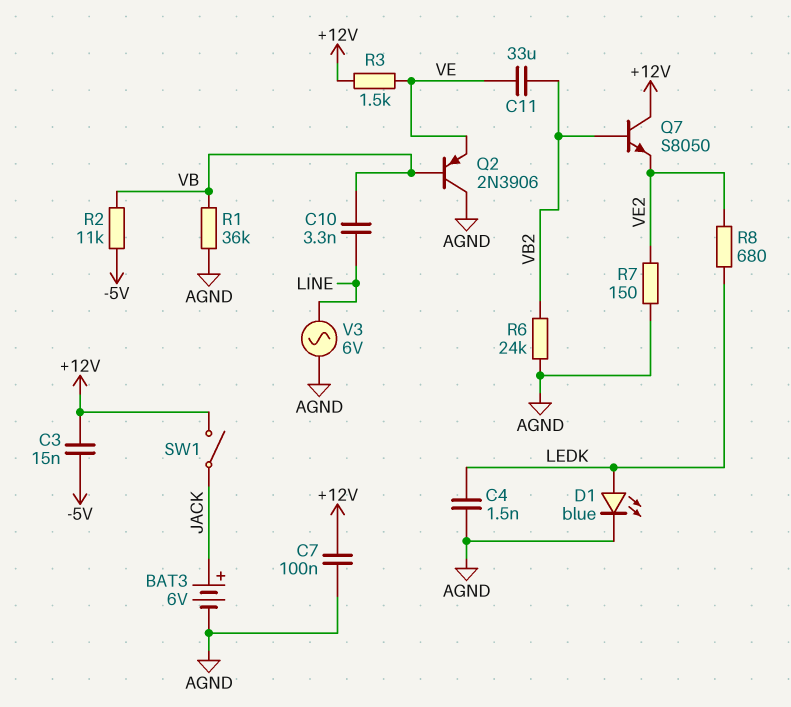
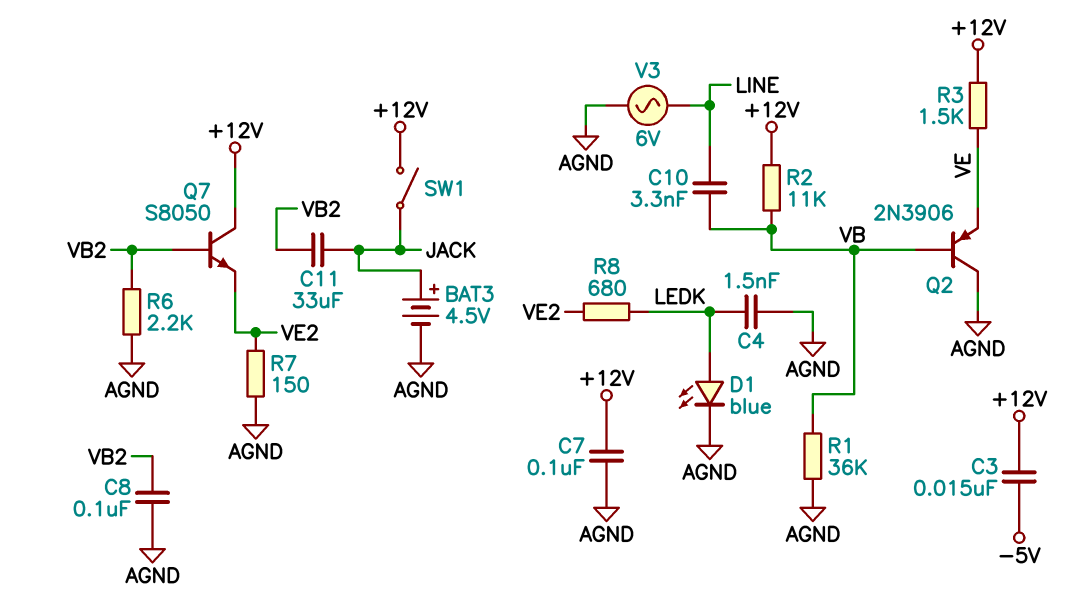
BAT3: 6V (plus JACK, minus AGND) -> 4.5V (plus JACK, minus AGND)
C8: none -> 100nF (AGND, VB2)
C11: 33uF (VB2, VE) -> 33uF (JACK, VB2)
R2: 11k (-5V, VB) -> 11k (+12V, VB)
R6: 24k (AGND, VB2) -> 2.2k (AGND, VB2)

